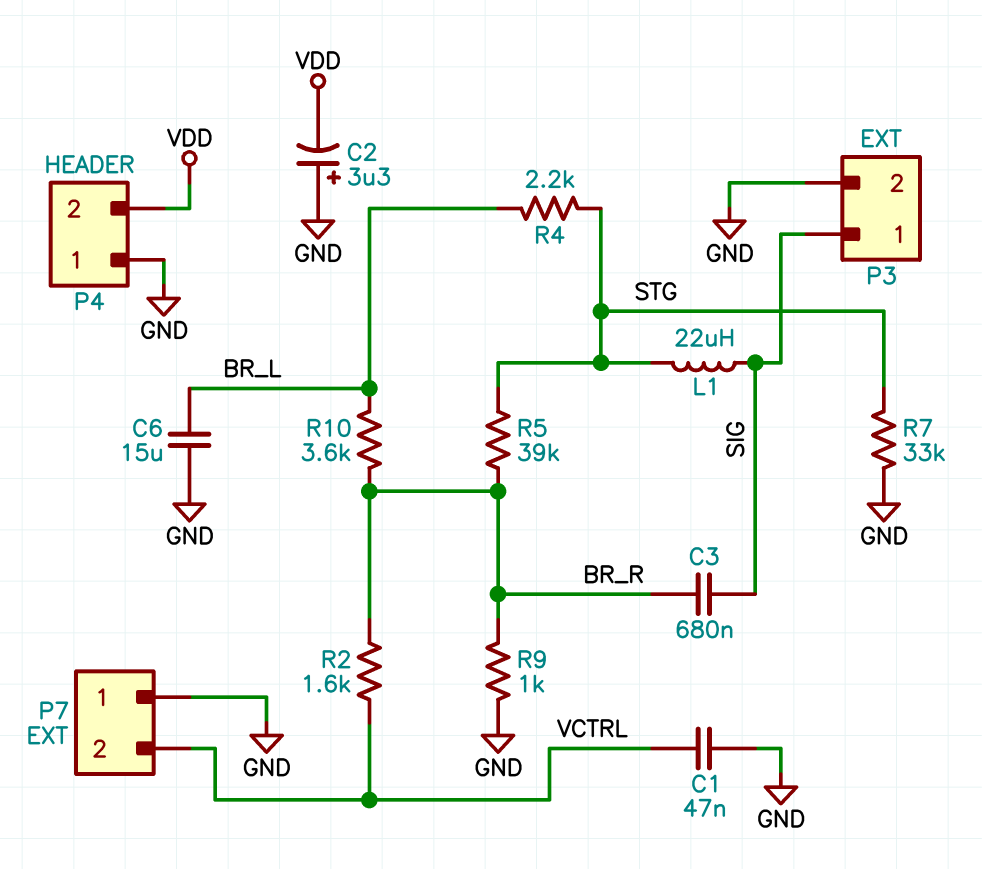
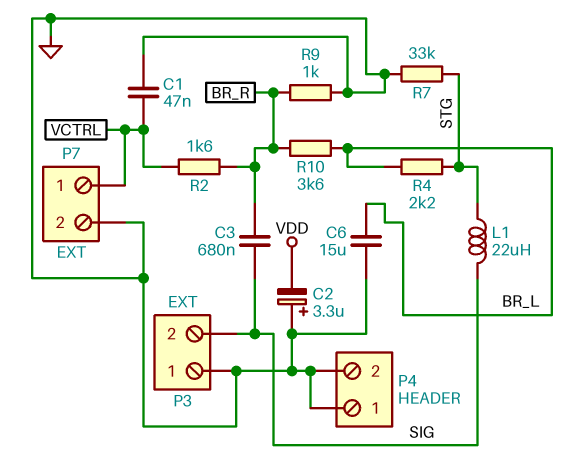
P3 pin 1: SIG -> GND
P3 pin 2: GND -> SIG
P4 pin 2: VDD -> GND
P7 pin 1: GND -> VCTRL
P7 pin 2: VCTRL -> GND
R5: 39k (BR_R, STG) -> none

